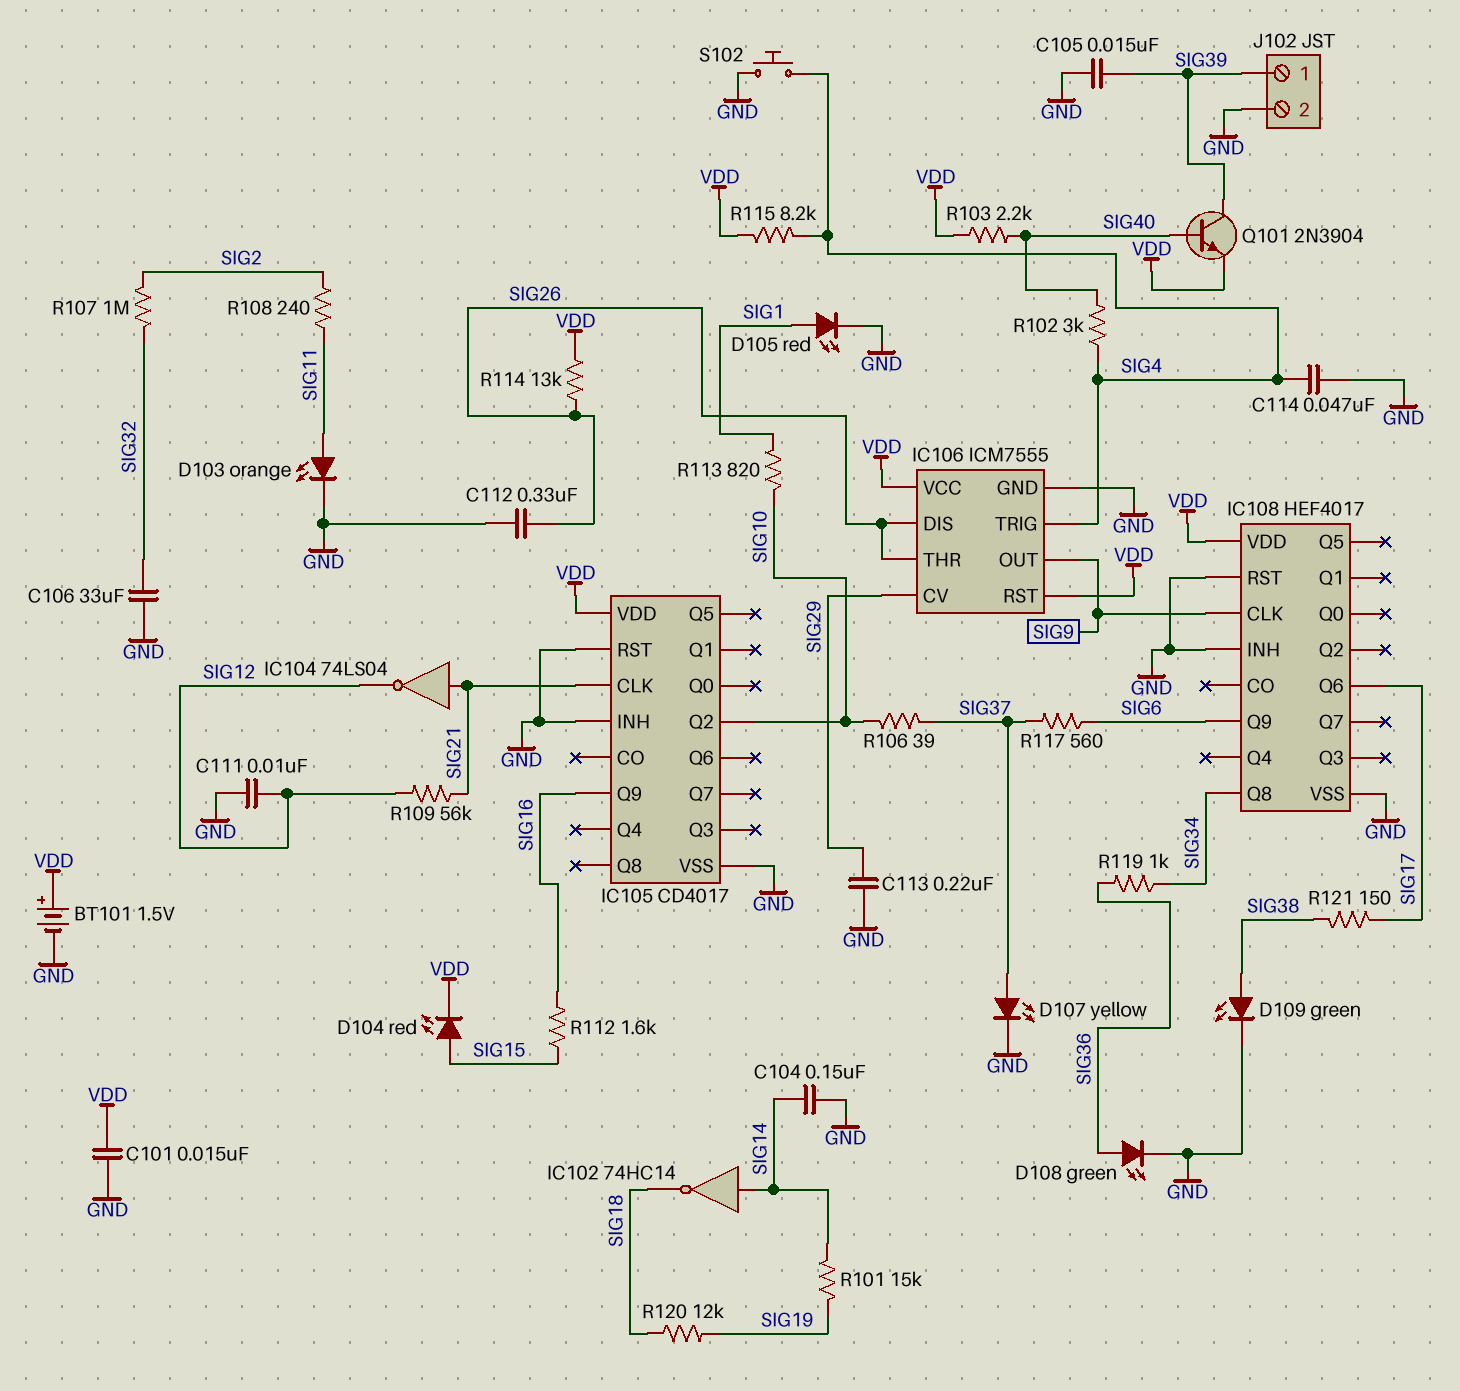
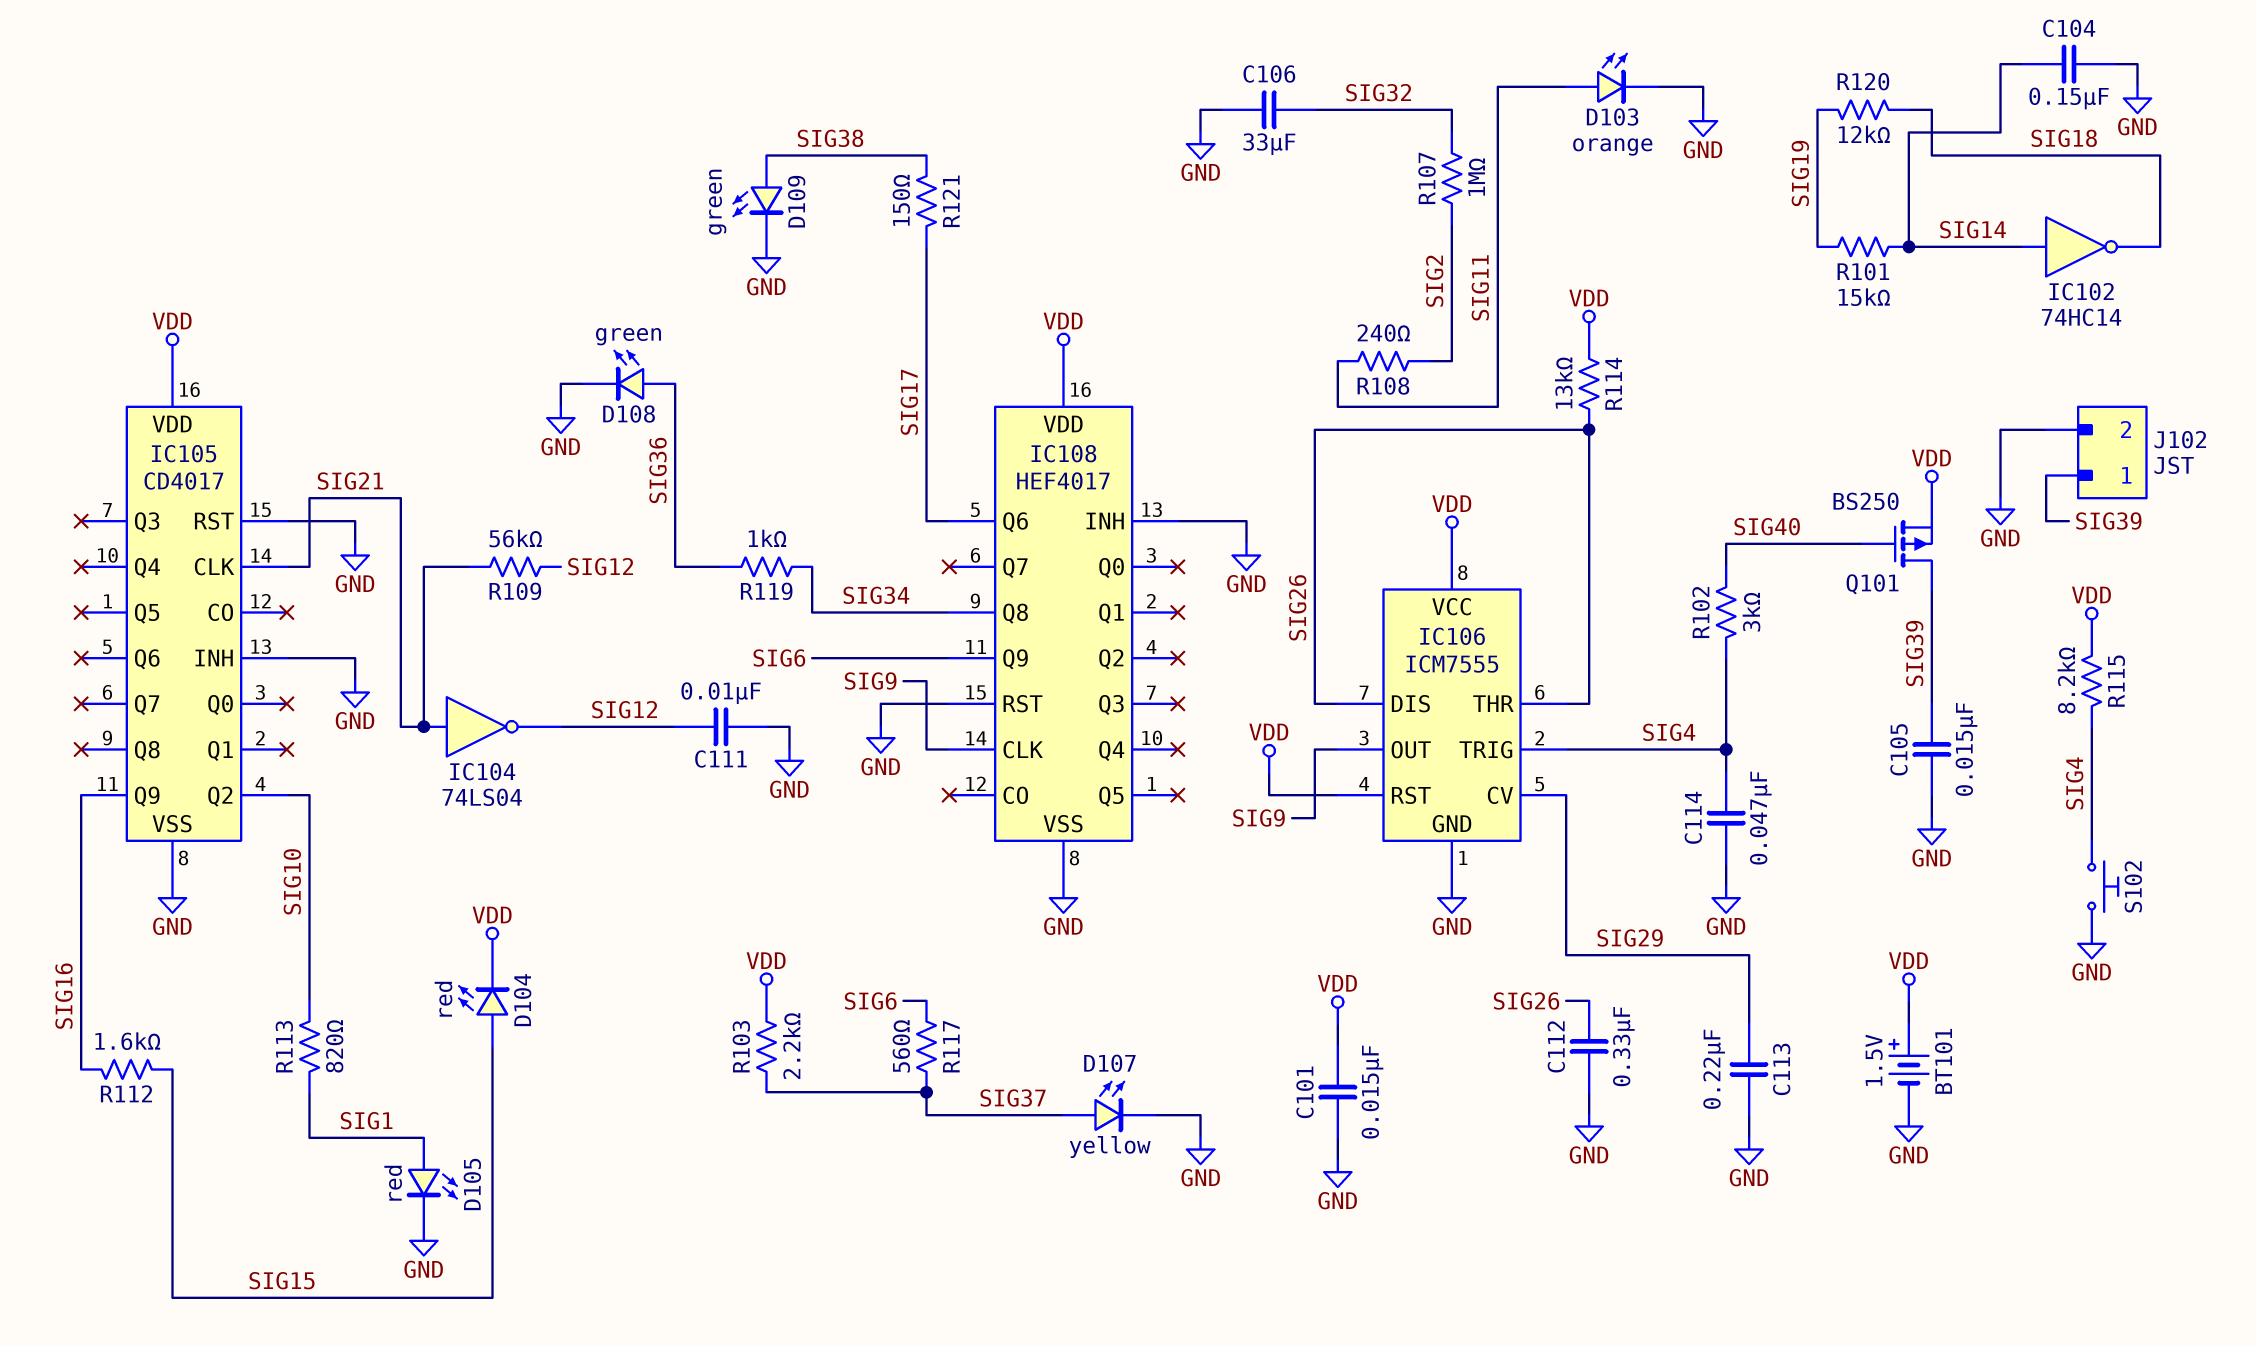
Q101: NPN 2N3904 (B SIG40, C SIG39, E VDD) -> PMOS BS250 (G SIG40, D SIG39, S VDD)
R103: 2.2k (SIG40, VDD) -> 2.2k (SIG37, VDD)
R106: 39 (SIG10, SIG37) -> none

